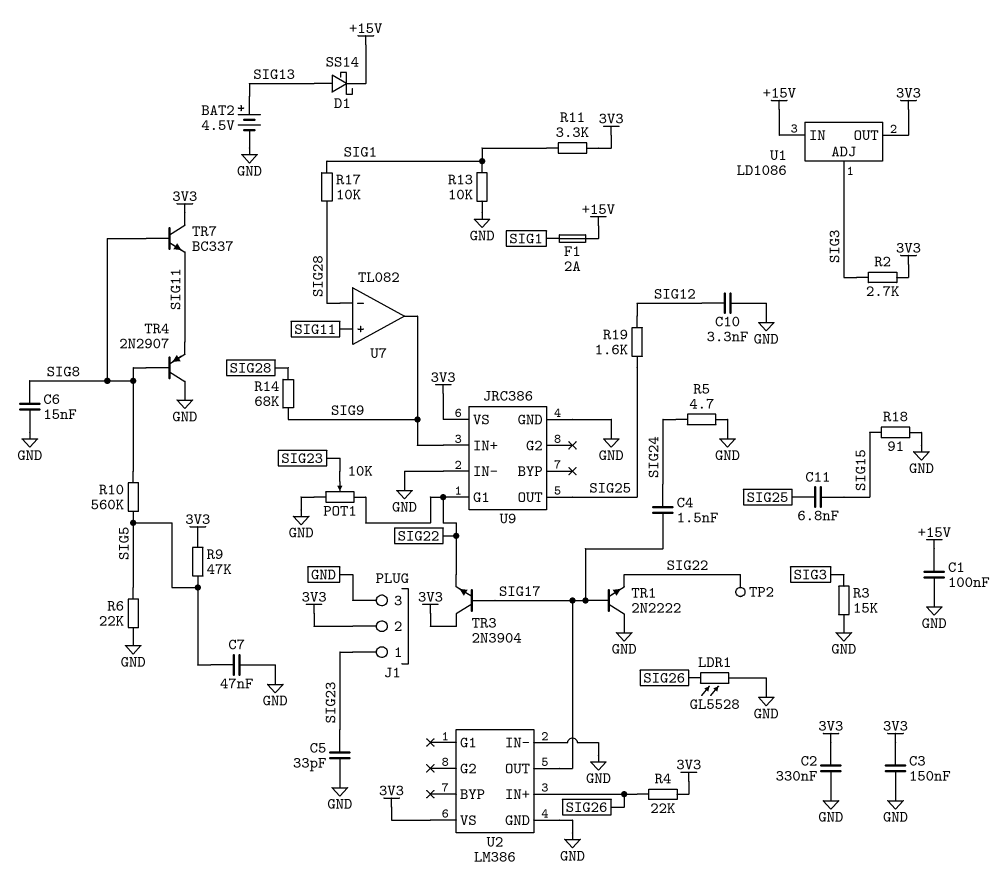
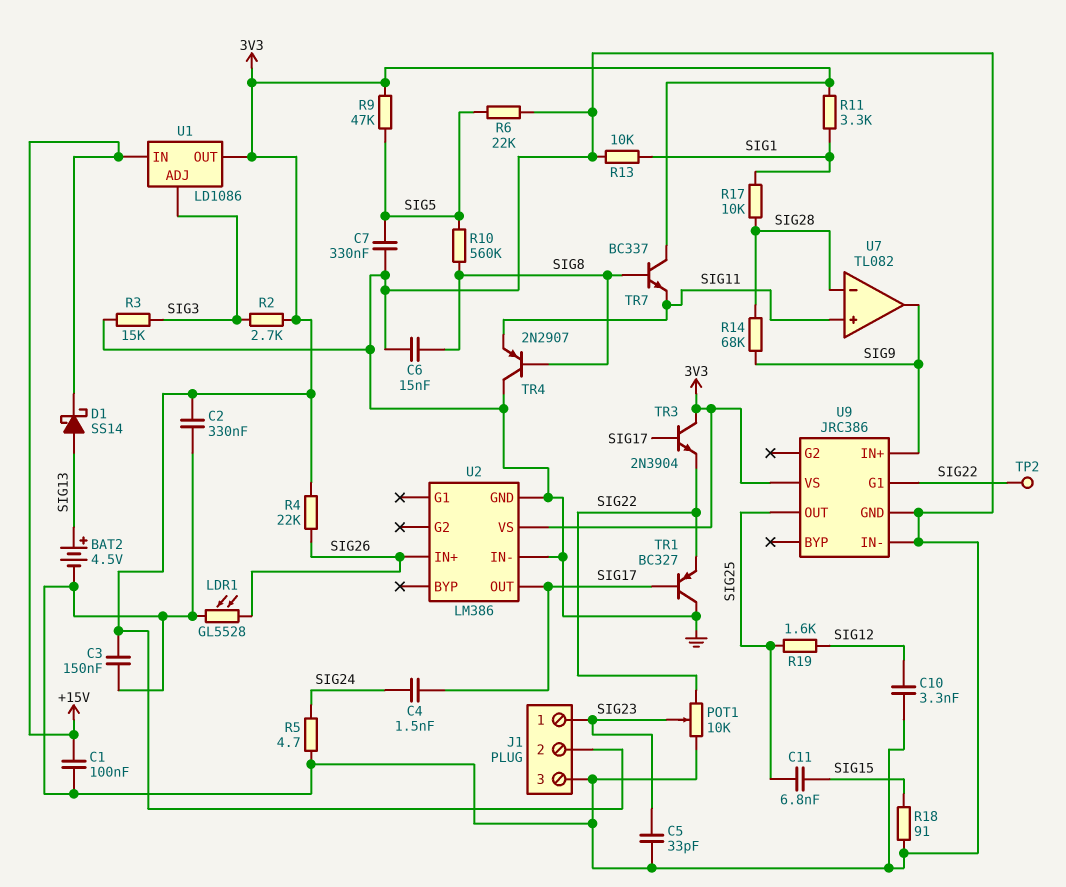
C7: 47nF (GND, SIG5) -> 330nF (GND, SIG5)
F1: 2A (+15V, SIG1) -> none
TR1: NPN 2N2222 (B SIG17, C GND, E SIG22) -> PNP BC327 (B SIG17, C GND, E SIG22)

